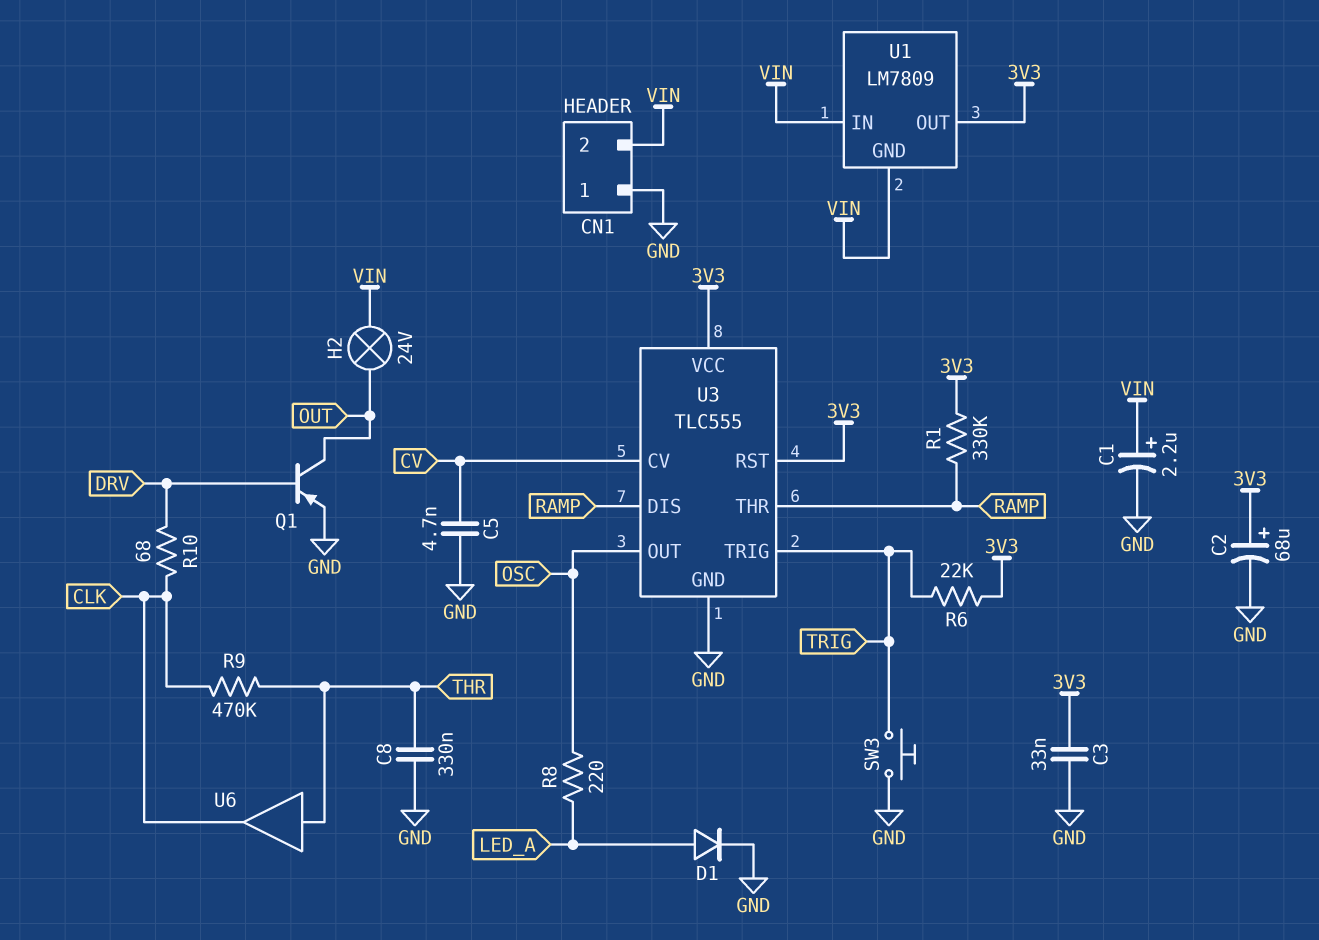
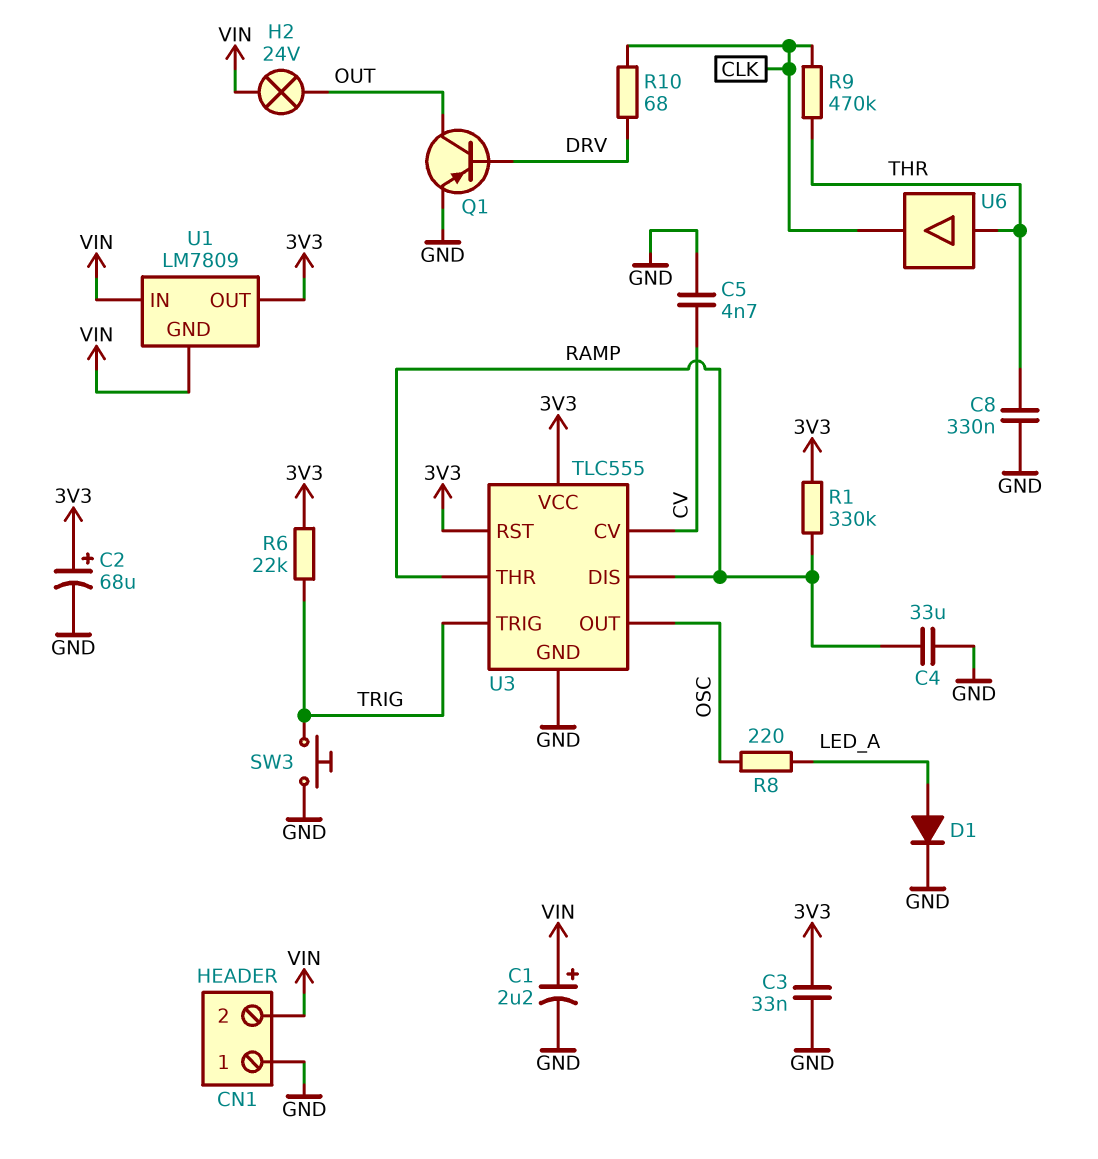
C4: none -> 33uF (GND, RAMP)

